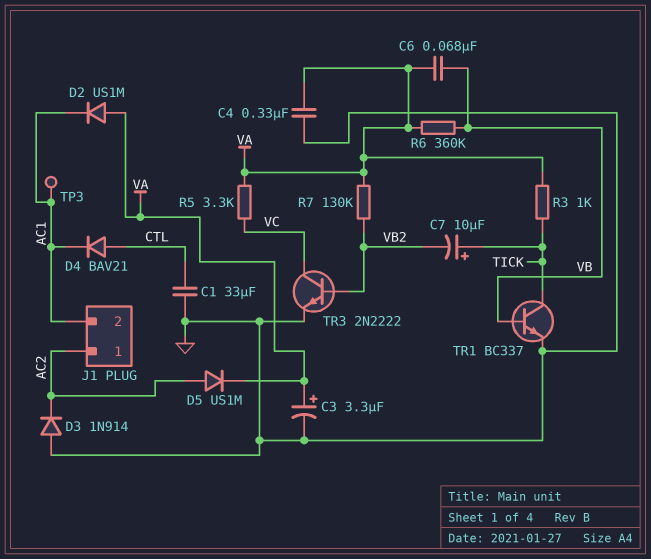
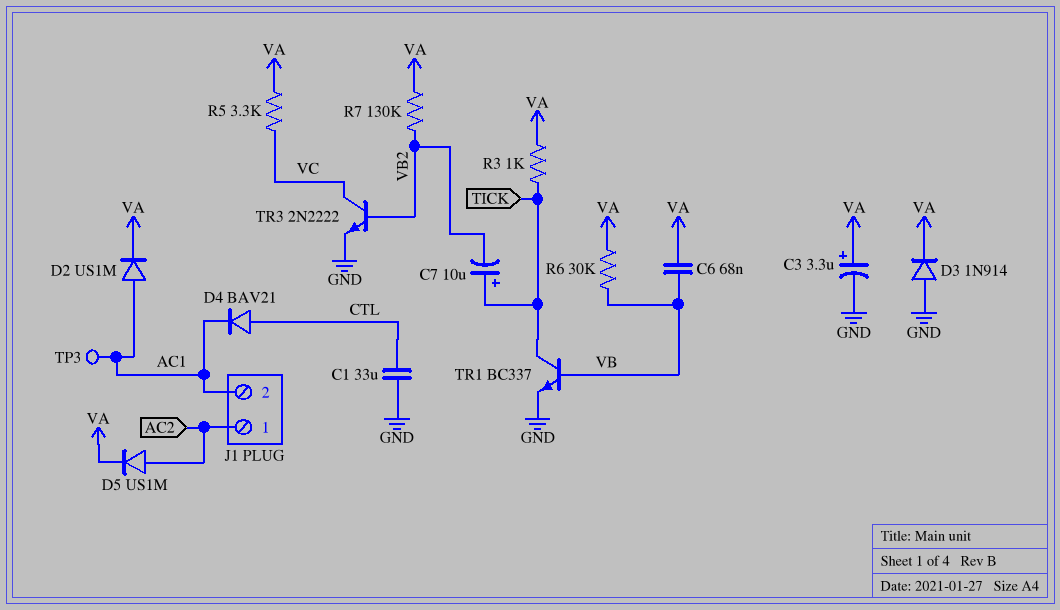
C4: 330nF (GND, VA) -> none
D2: diode US1M (A VA, K AC1) -> diode US1M (A AC1, K VA)
D3: diode 1N914 (A GND, K AC2) -> diode 1N914 (A GND, K VA)
R6: 360k (VA, VB) -> 30k (VA, VB)

